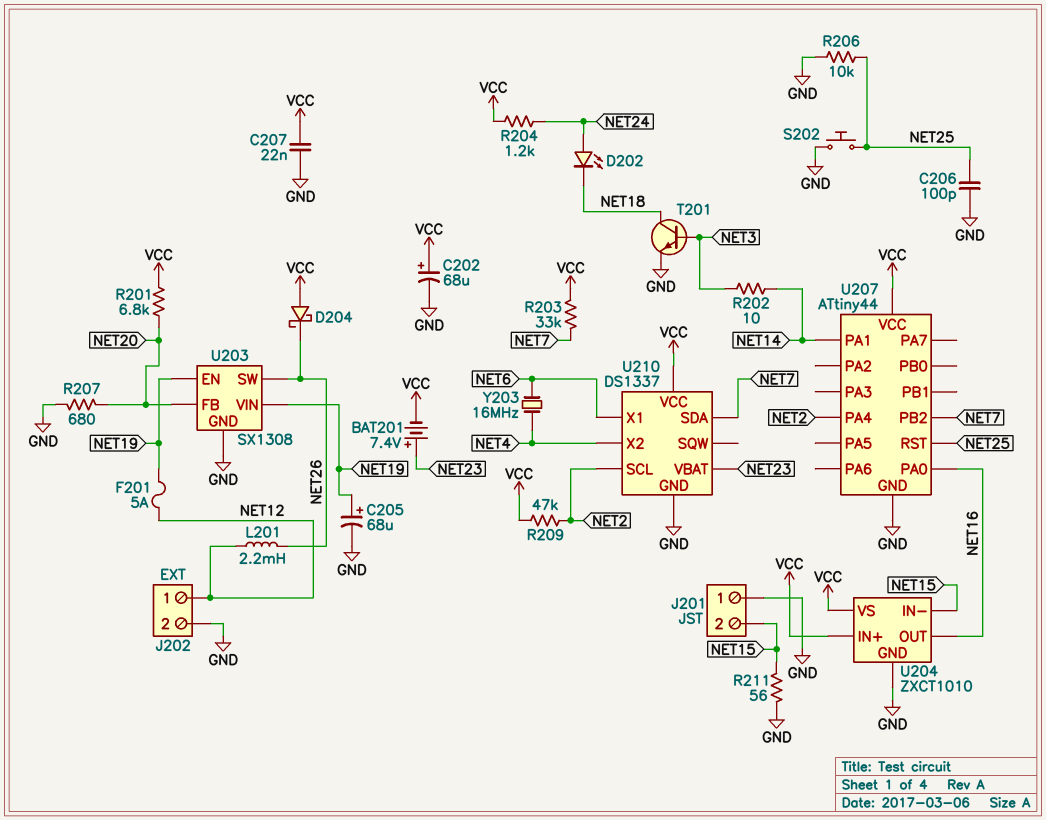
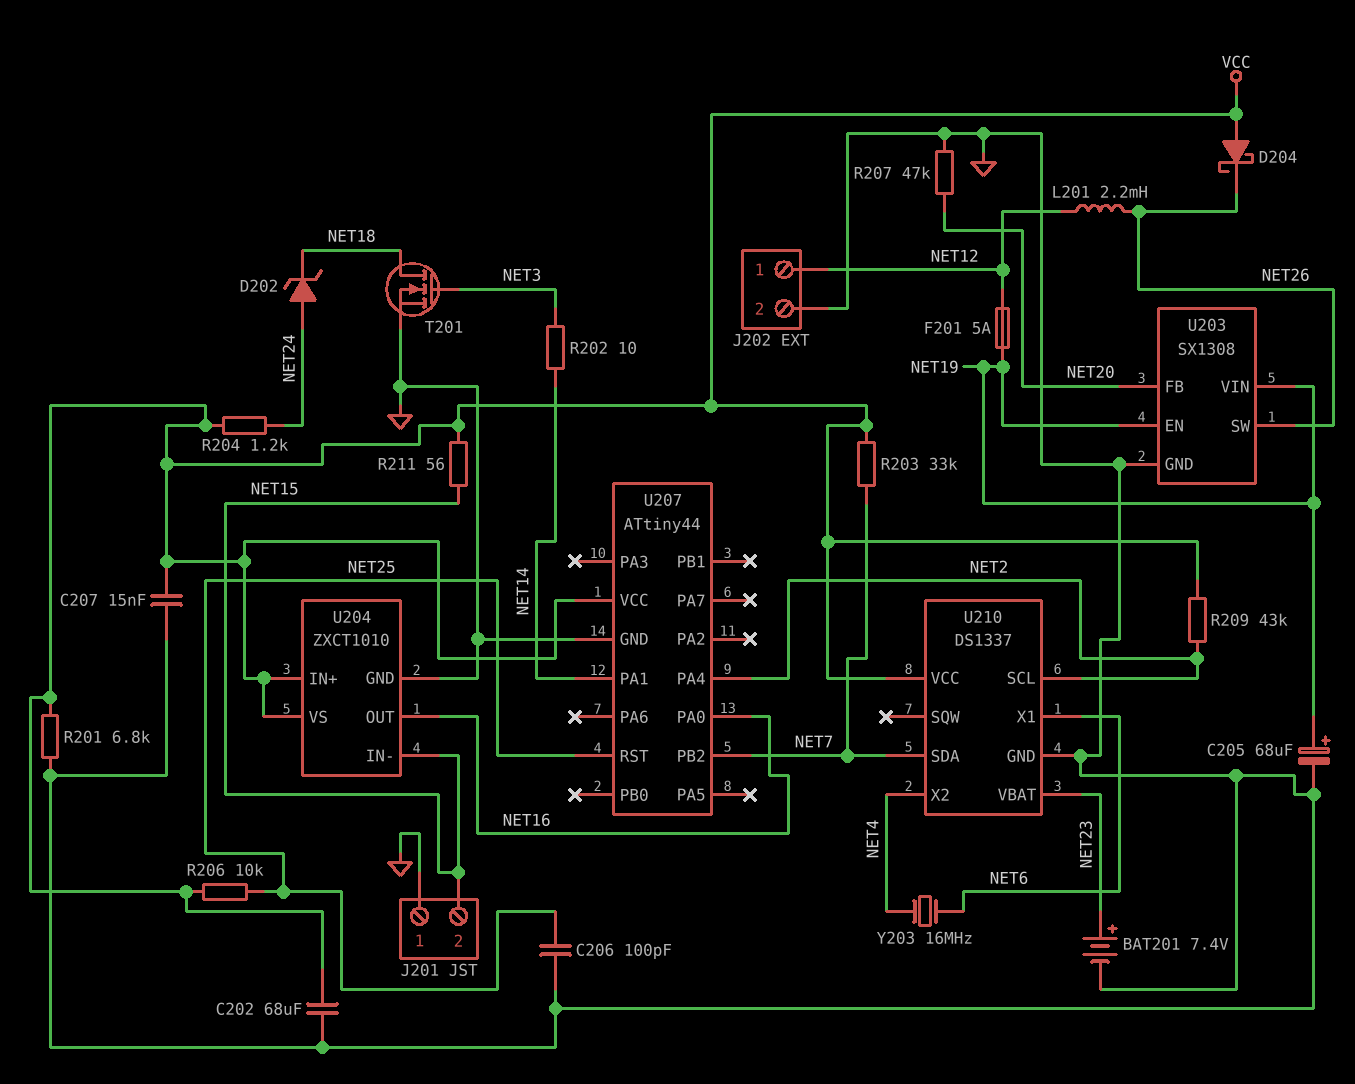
BAT201: 7.4V (plus NET23, minus VCC) -> 7.4V (plus NET23, minus GND)
C202: 68uF (plus VCC, minus GND) -> 68uF (GND, VCC)
C207: 22nF (GND, VCC) -> 15nF (GND, VCC)
D202: LED (A NET24, K NET18) -> zener (A NET24, K NET18)
R201: 6.8k (NET20, VCC) -> 6.8k (GND, VCC)
R206: 10k (GND, NET25) -> 10k (NET25, VCC)
R207: 680 (GND, NET20) -> 47k (GND, NET20)
R209: 47k (NET2, VCC) -> 43k (NET2, VCC)
R211: 56 (GND, NET15) -> 56 (NET15, VCC)
S202: button (GND, NET25) -> none
T201: NPN (B NET3, C NET18, E GND) -> NMOS (G NET3, D NET18, S GND)

